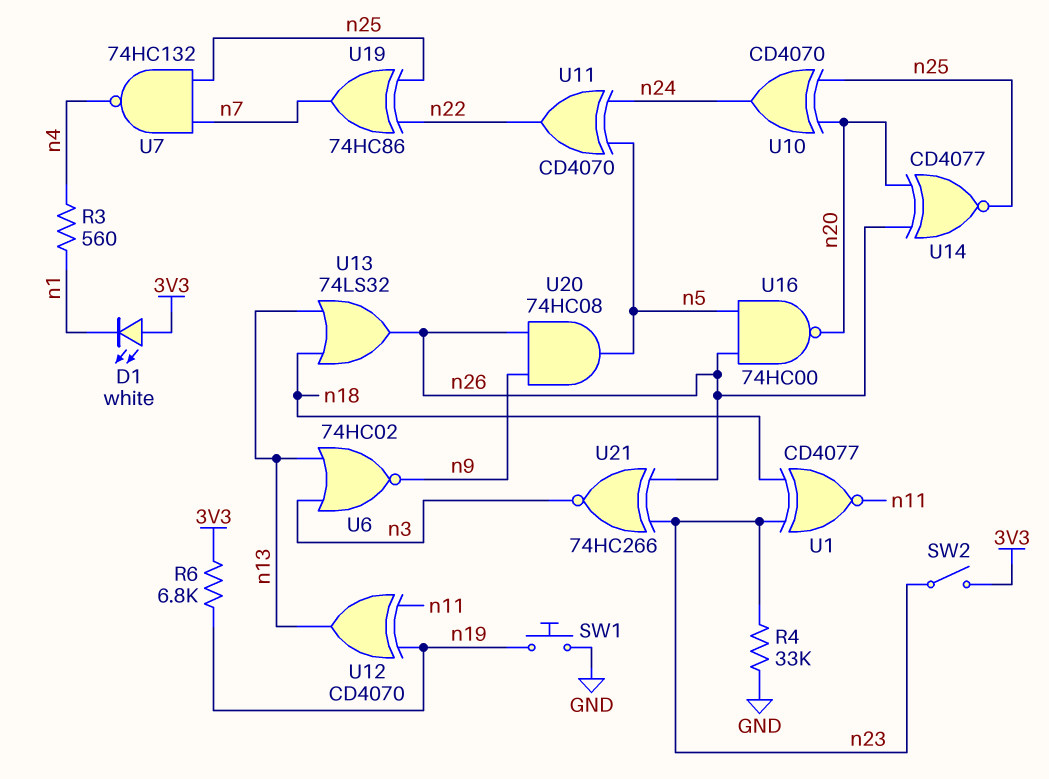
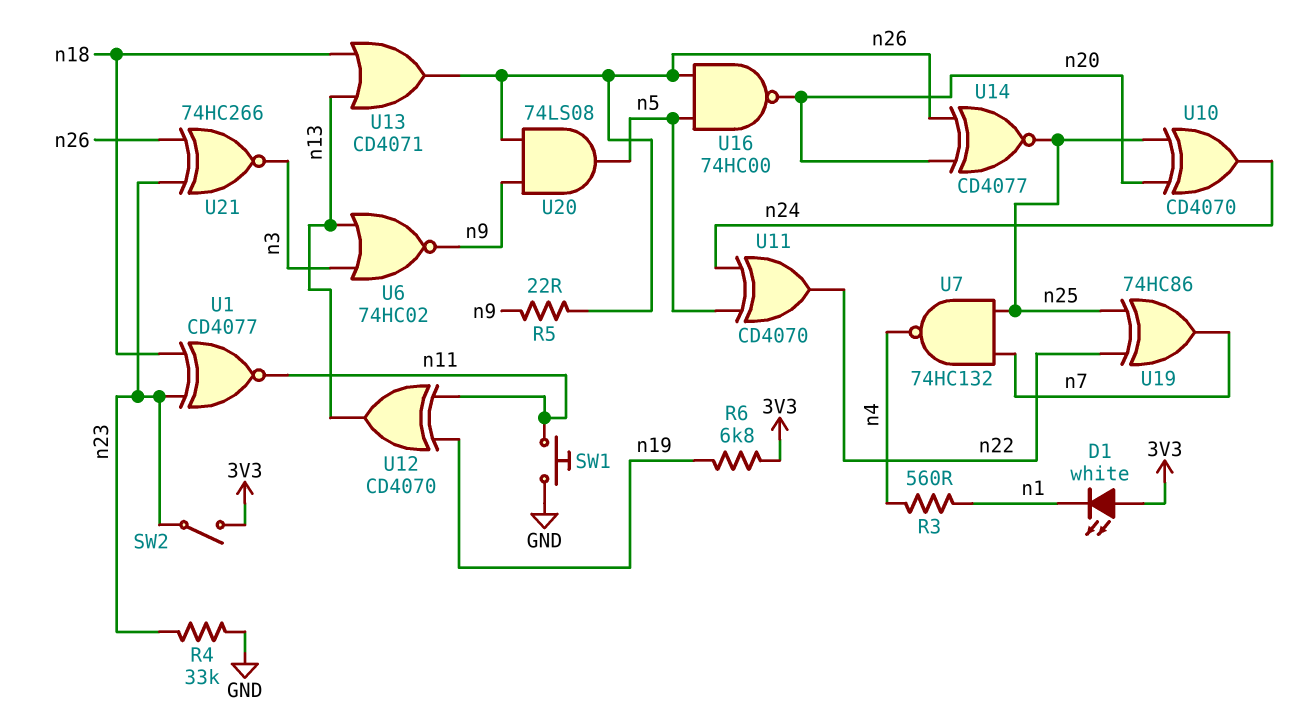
R5: none -> 22 (n9, n26)
SW1: button (GND, n19) -> button (GND, n11)
U13: OR 74LS32 (in n13, in n18, out n26) -> OR CD4071 (in n13, in n18, out n26)
U20: AND 74HC08 (in n9, in n26, out n5) -> AND 74LS08 (in n9, in n26, out n5)

